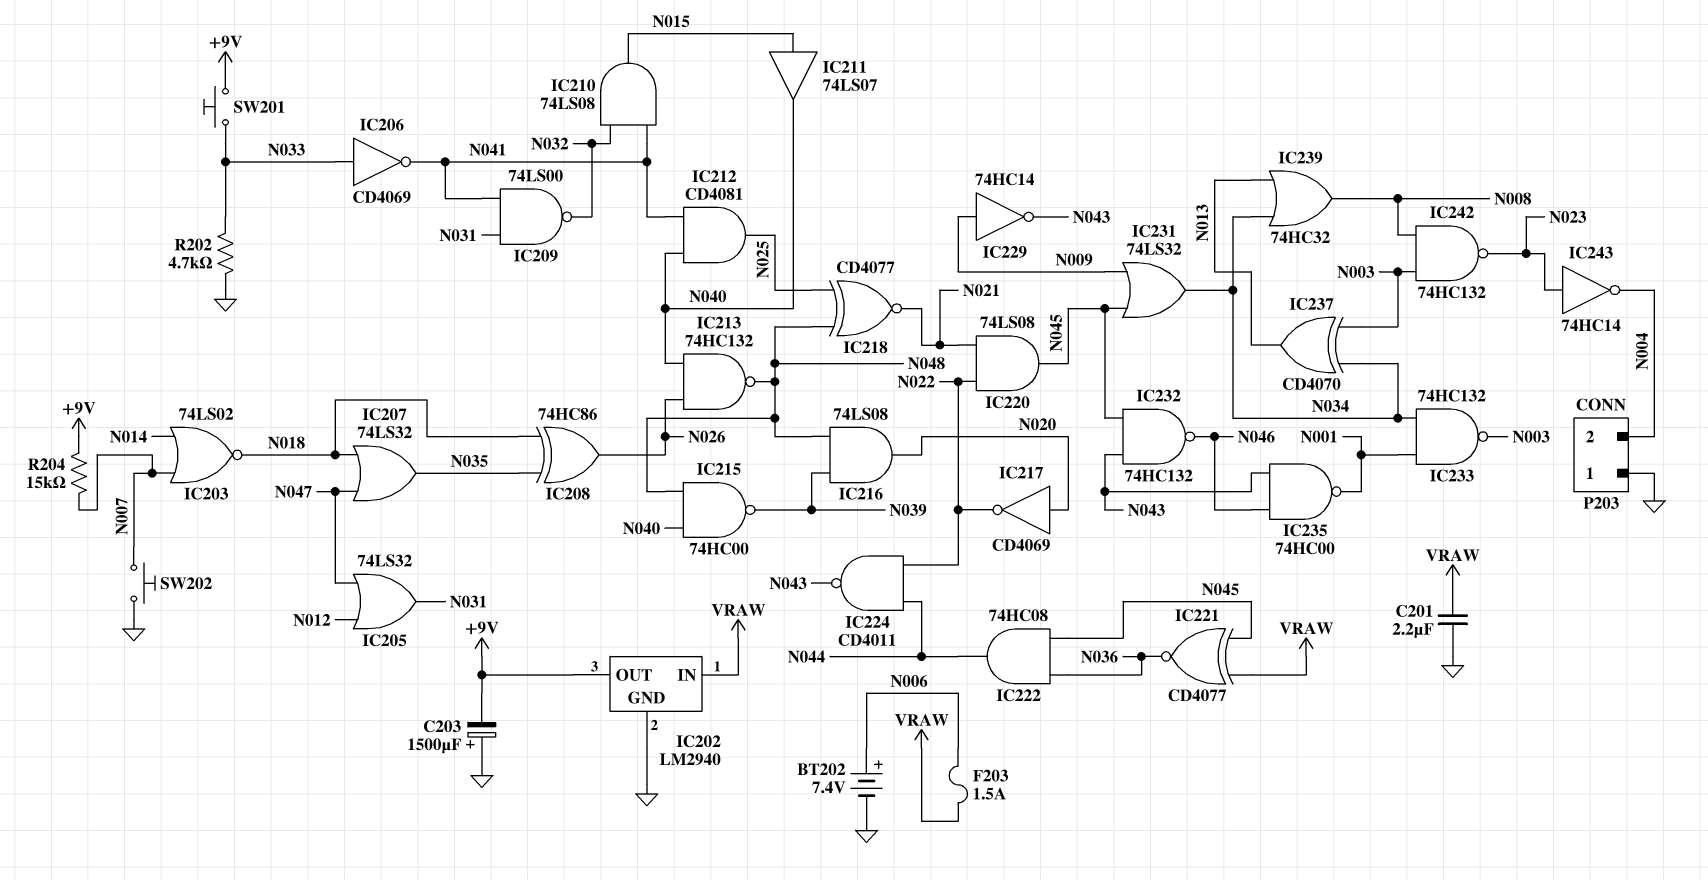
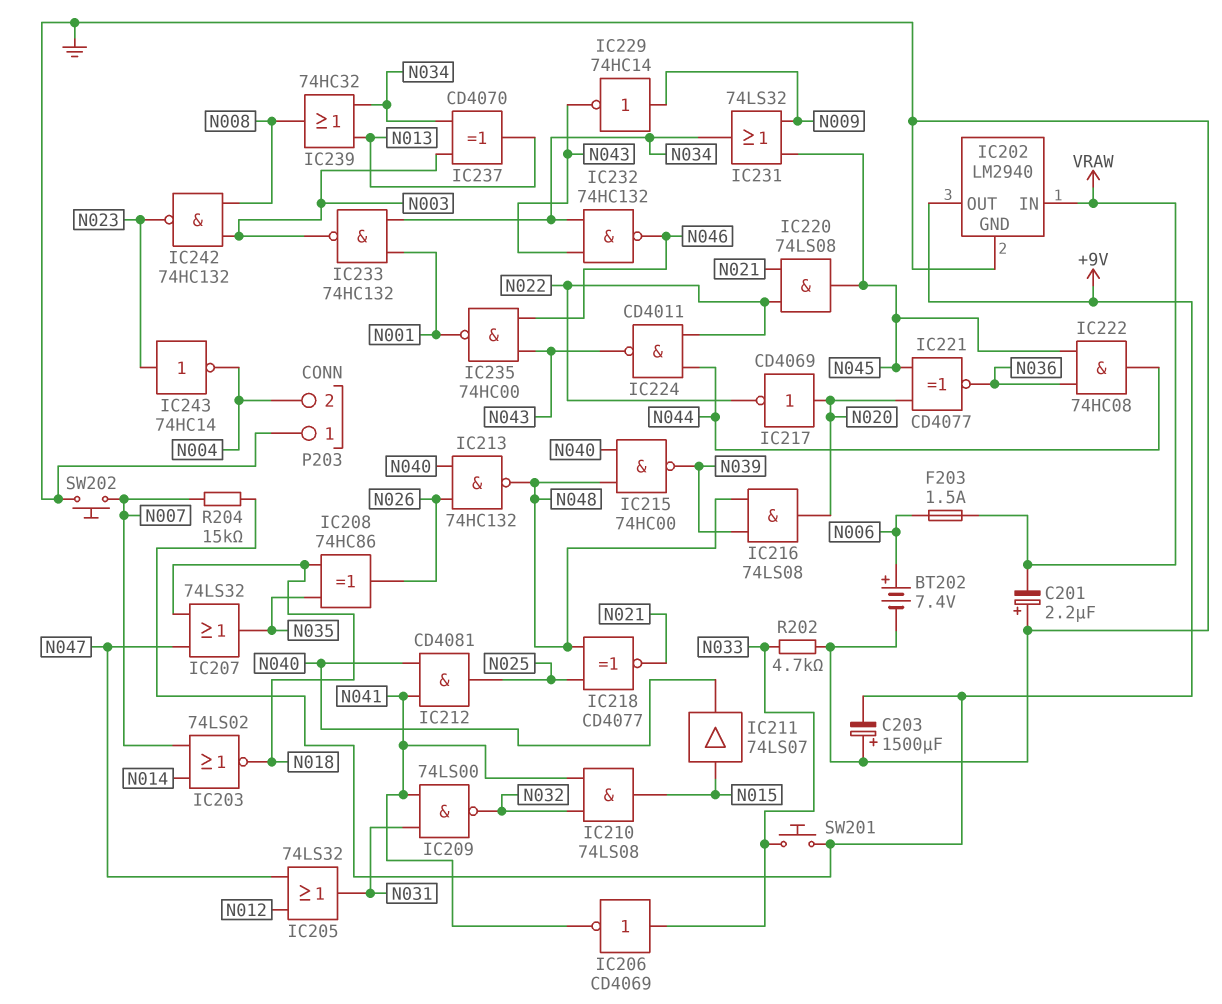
C201: 2.2uF (GND, VRAW) -> 2.2uF (plus GND, minus VRAW)
IC221: XNOR CD4077 (in N045, in VRAW, out N036) -> XNOR CD4077 (in N020, in N045, out N036)
IC232: NAND 74HC132 (in N043, in N045, out N046) -> NAND 74HC132 (in N034, in N043, out N046)

